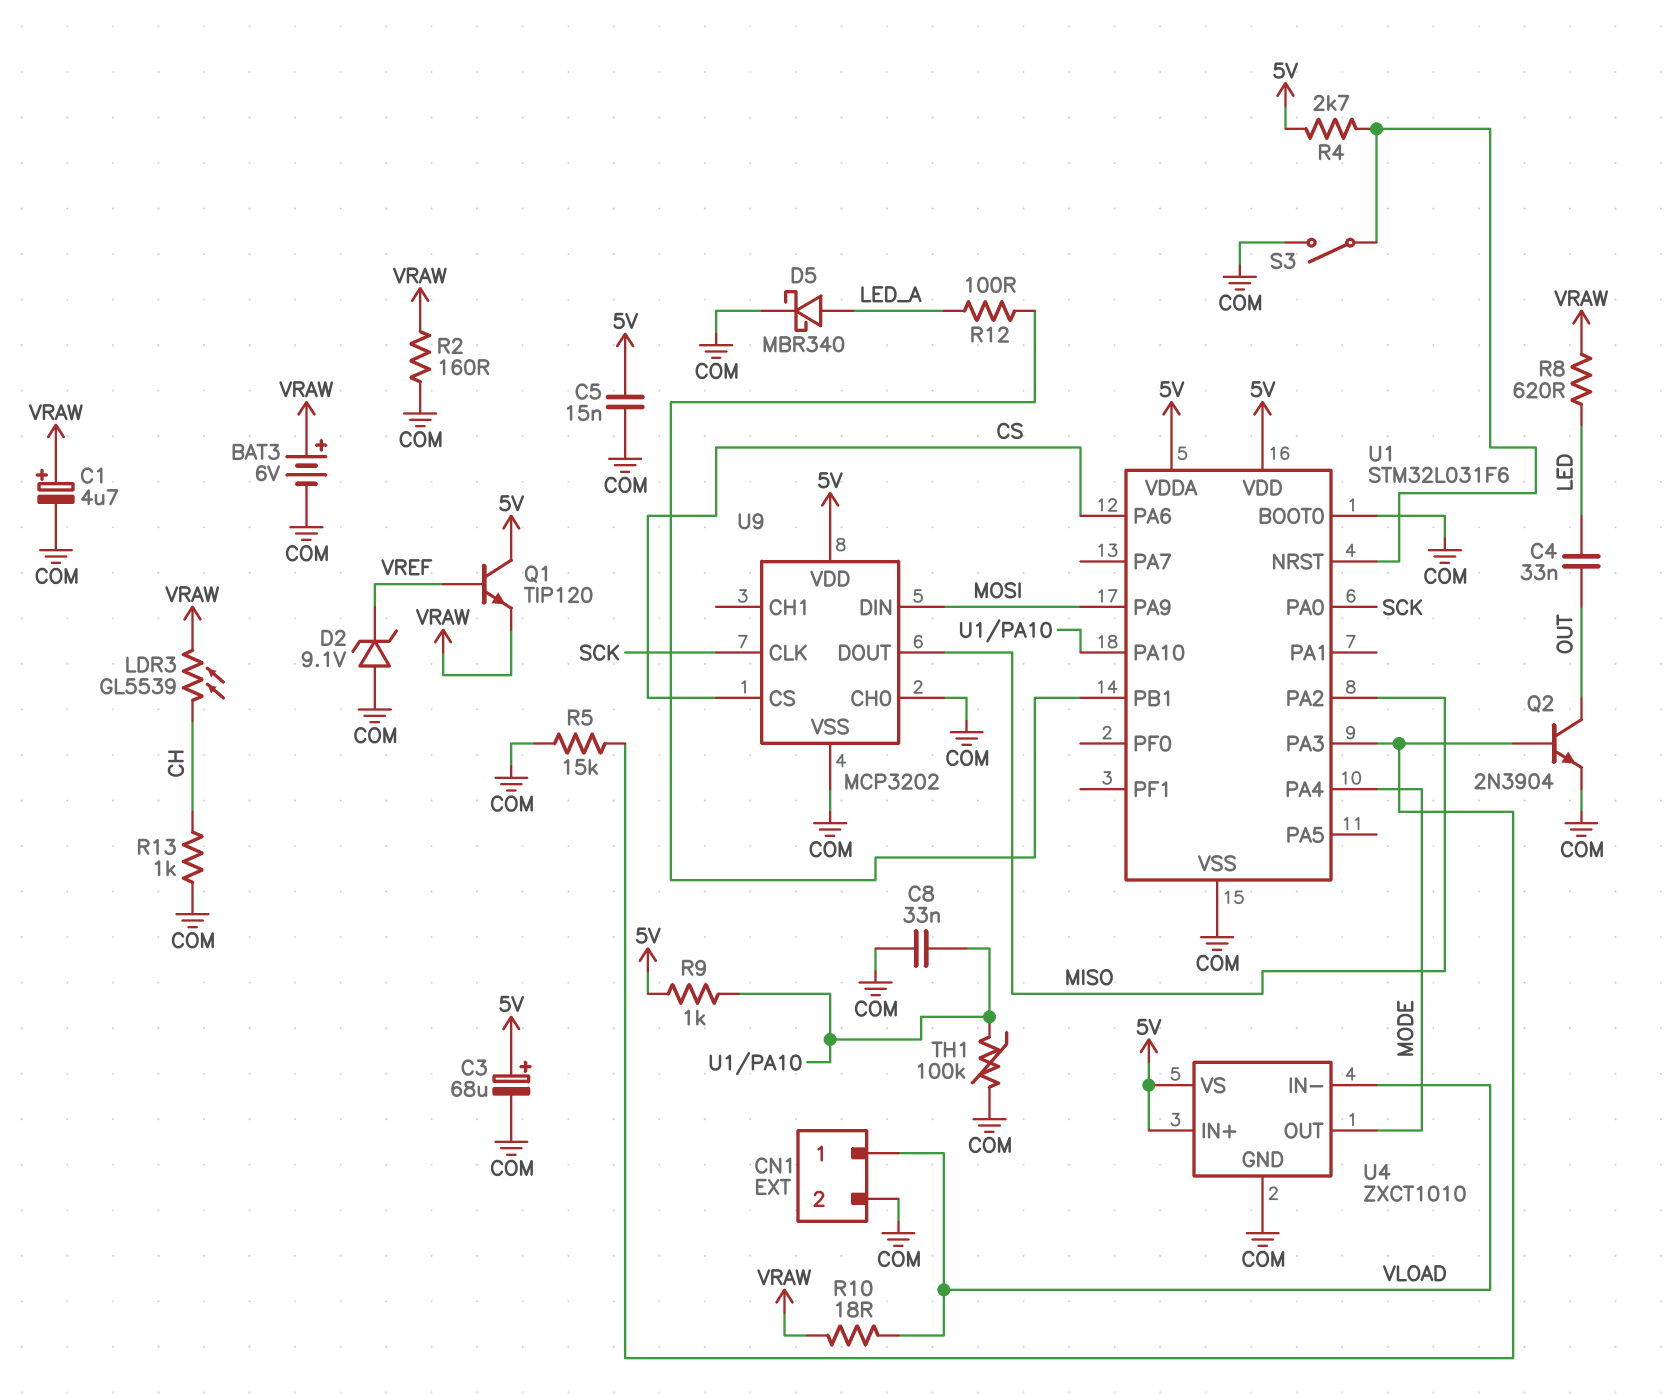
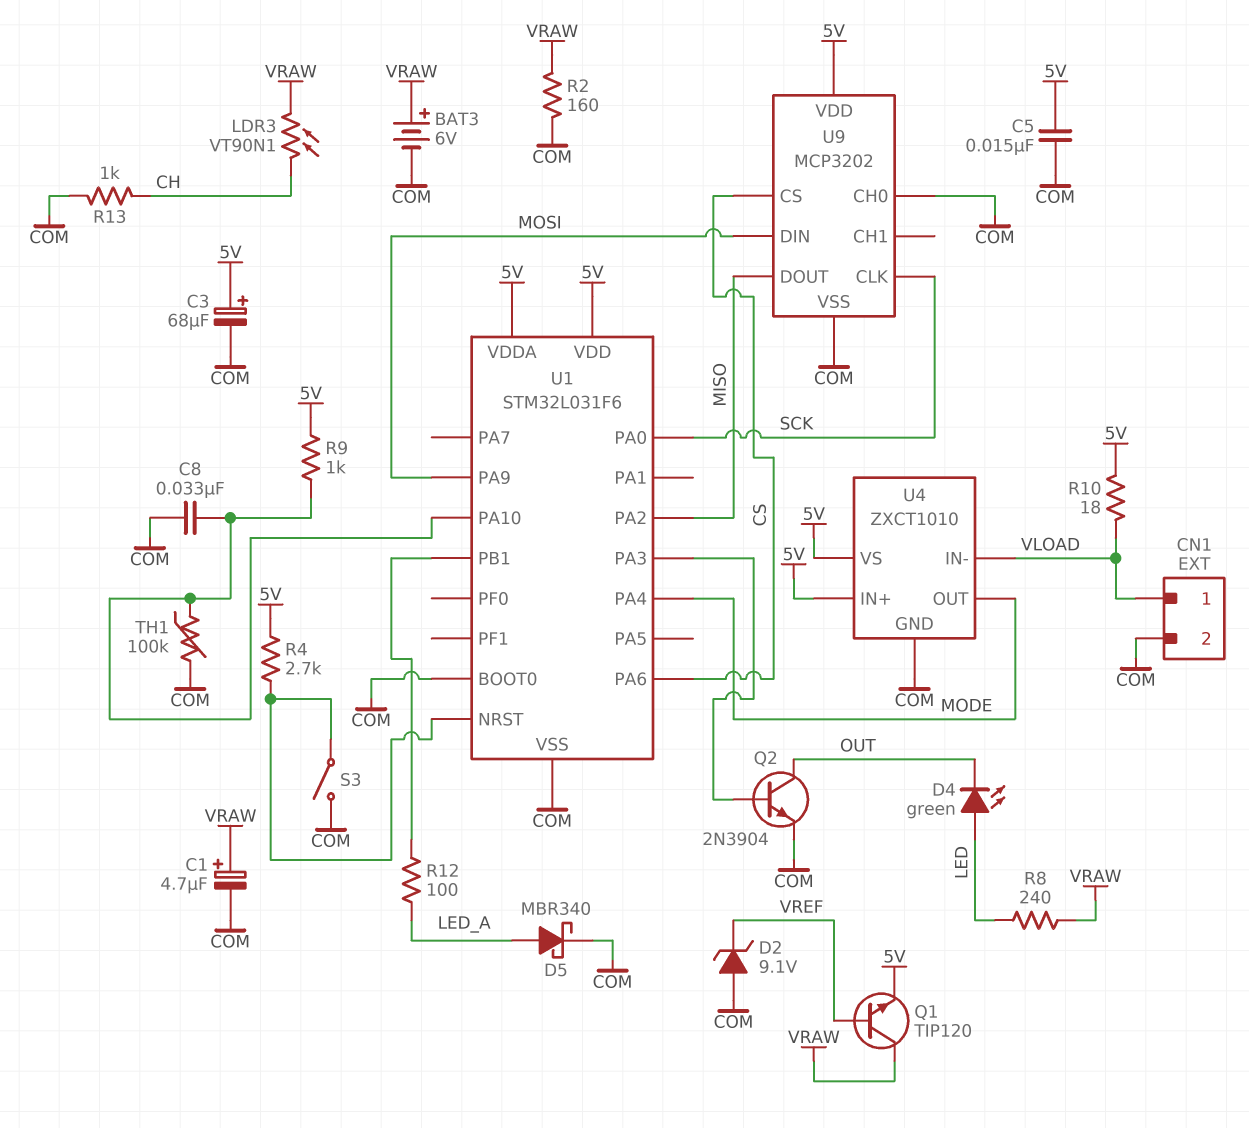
C4: 33nF (LED, OUT) -> none
D4: none -> LED green (A LED, K OUT)
LDR3: GL5539 (CH, VRAW) -> VT90N1 (CH, VRAW)
Q1: NPN TIP120 (B VREF, C 5V, E VRAW) -> NPN TIP120 (B VREF, C VRAW, E 5V)
R5: 15k (COM, U1/PA3) -> none
R8: 620 (LED, VRAW) -> 240 (LED, VRAW)
R10: 18 (VLOAD, VRAW) -> 18 (5V, VLOAD)

